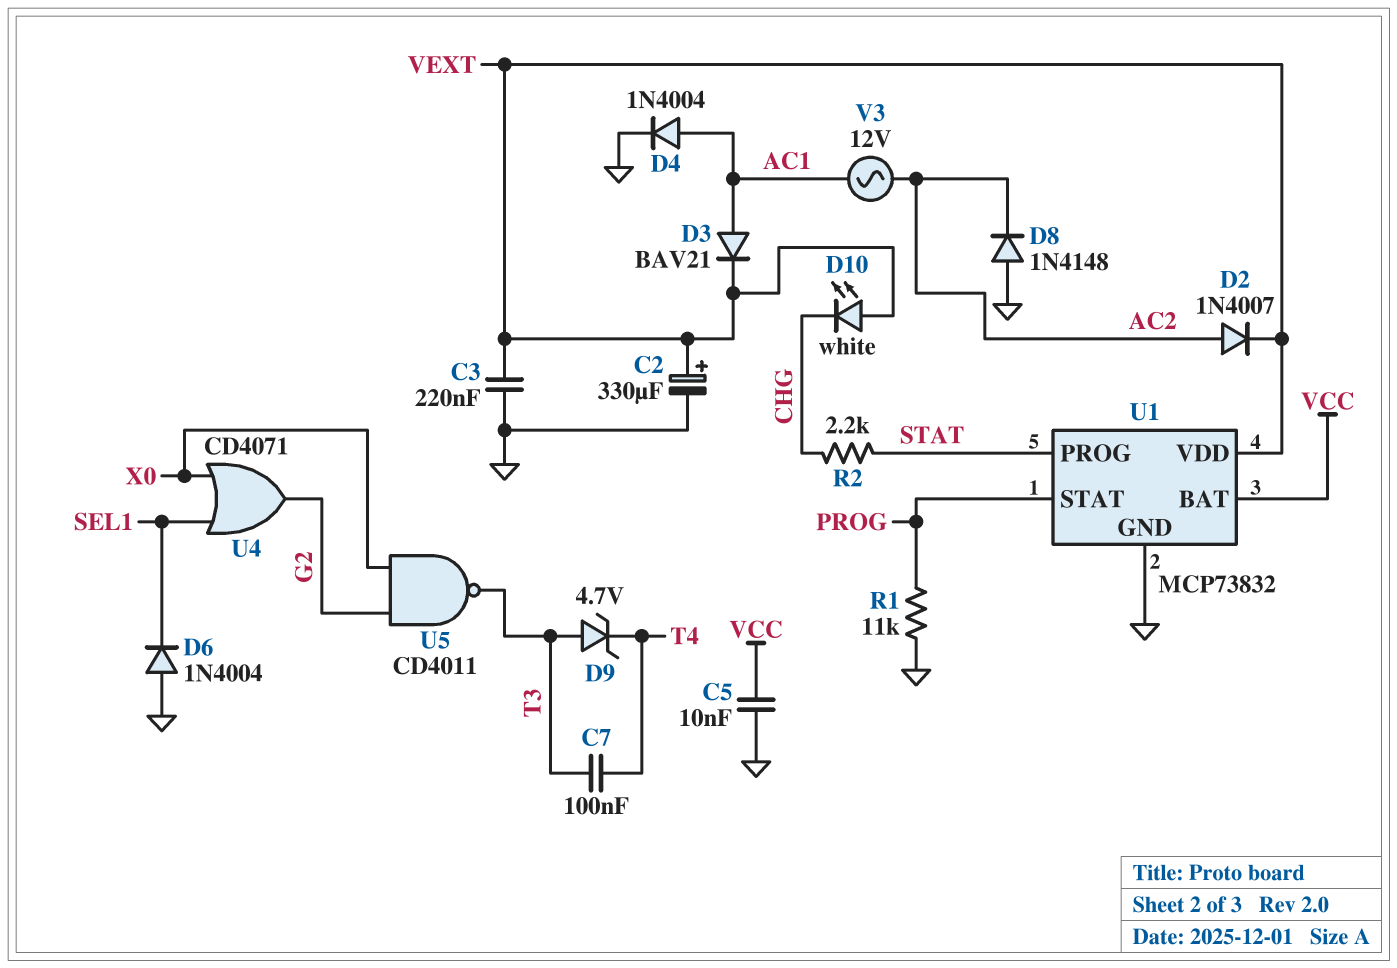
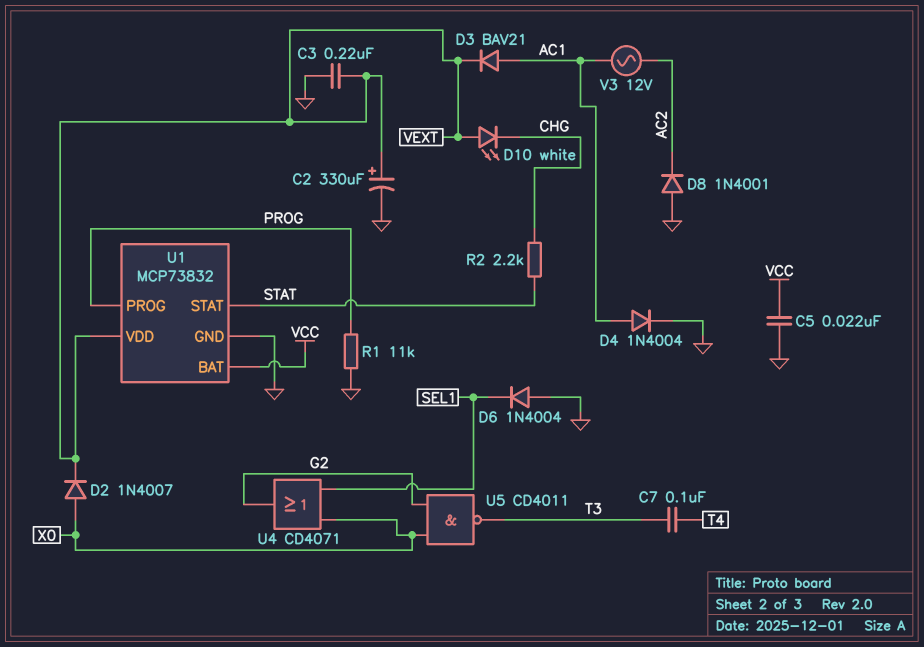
C5: 10nF (GND, VCC) -> 22nF (GND, VCC)
D2: diode 1N4007 (A AC2, K VEXT) -> diode 1N4007 (A X0, K VEXT)
D8: diode 1N4148 (A GND, K AC2) -> diode 1N4001 (A GND, K AC2)
D9: zener 4.7V (A T3, K T4) -> none
U1 pin PROG: STAT -> PROG
U1 pin STAT: PROG -> STAT

